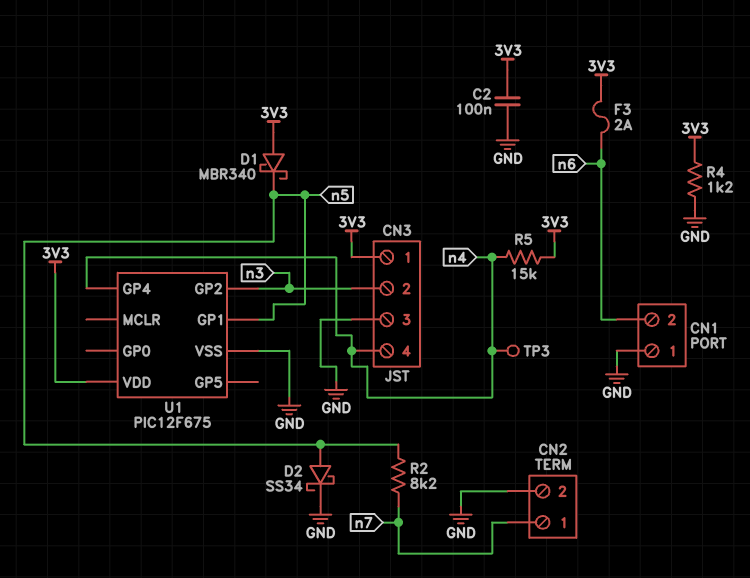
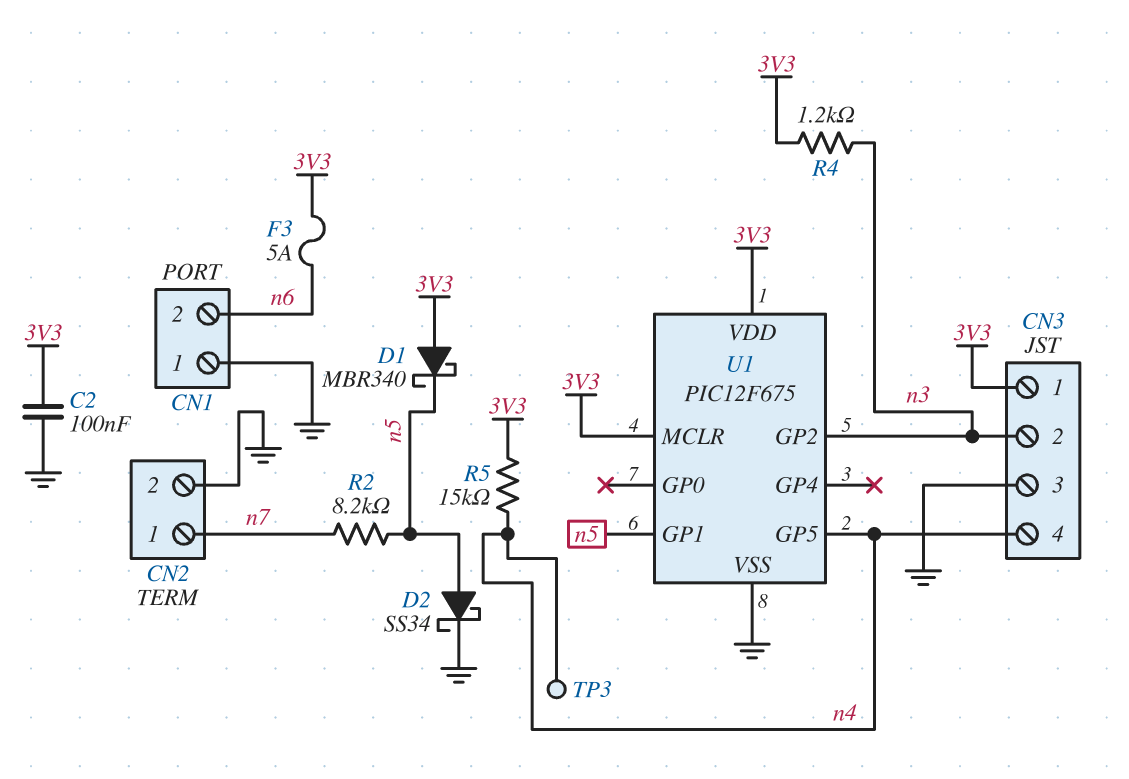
F3: 2A (3V3, n6) -> 5A (3V3, n6)
R4: 1.2k (3V3, GND) -> 1.2k (3V3, n3)
U1 pin GP4: n4 -> none
U1 pin GP5: none -> n4
U1 pin MCLR: none -> 3V3

